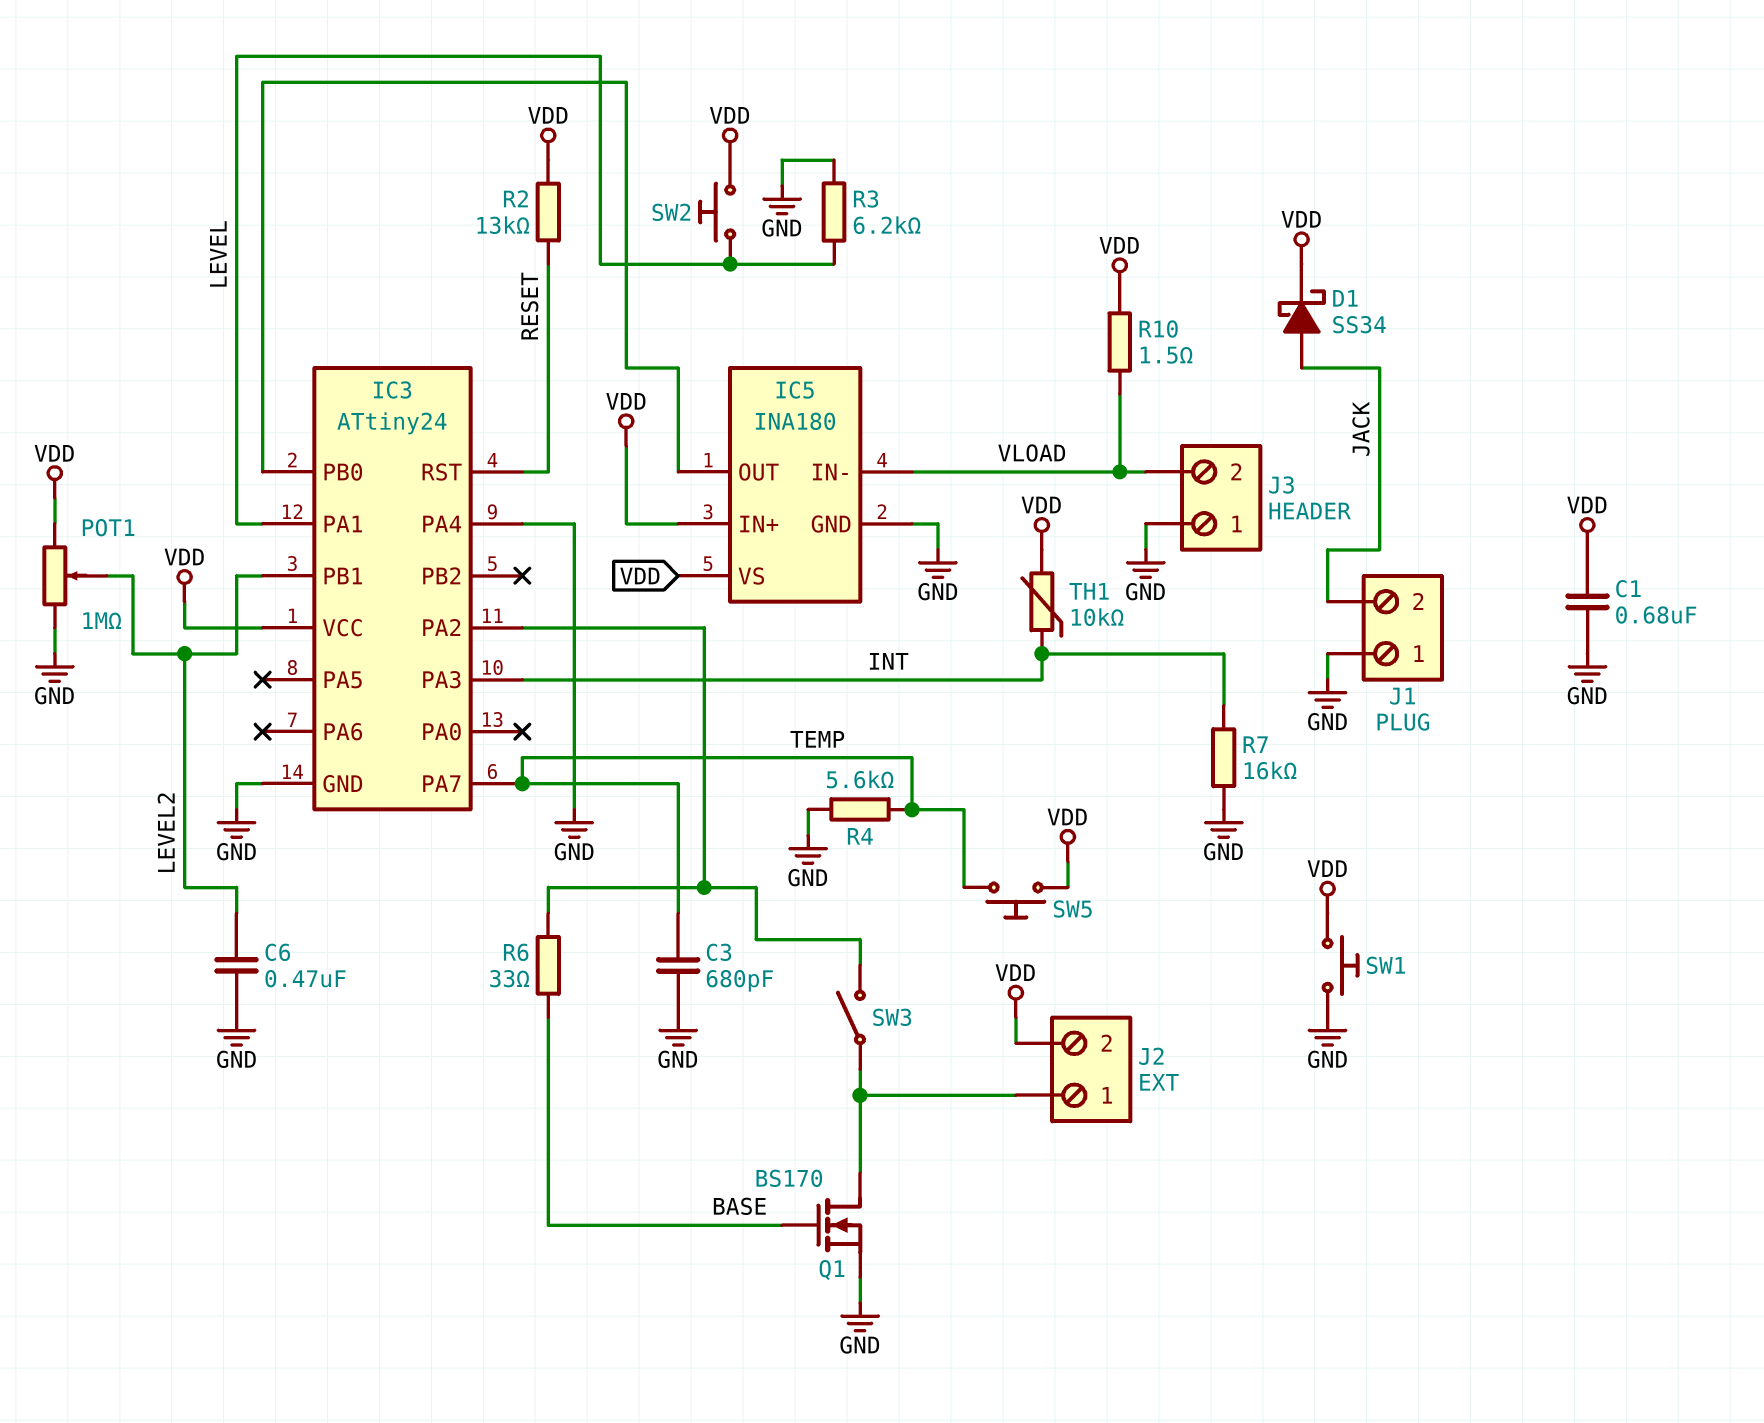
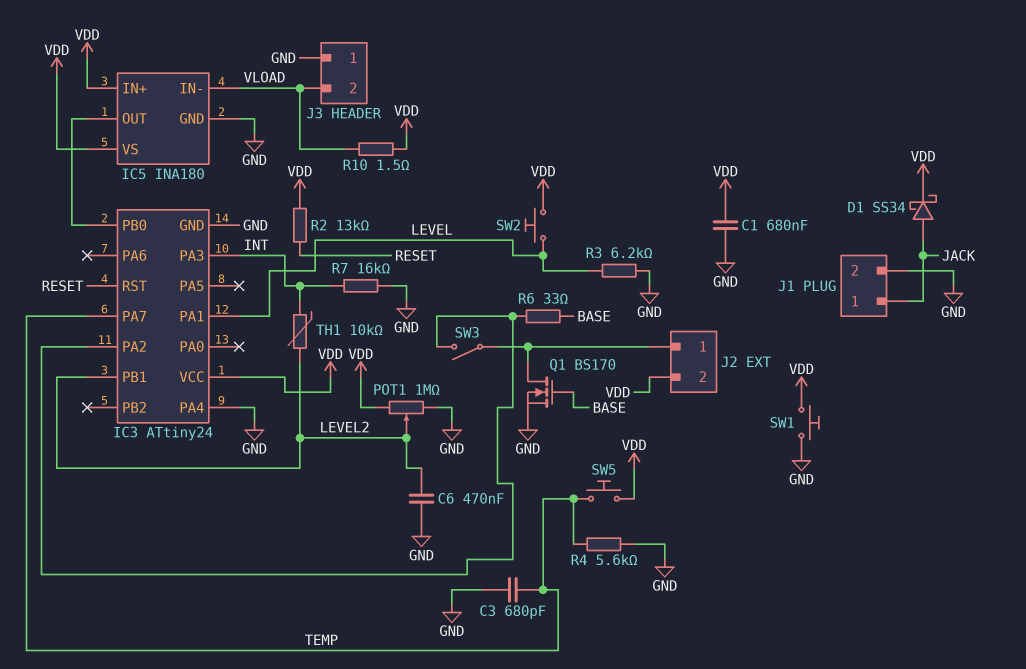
J1 pin 1: GND -> JACK
J1 pin 2: JACK -> GND
TH1: 10k (INT, VDD) -> 10k (INT, LEVEL2)

